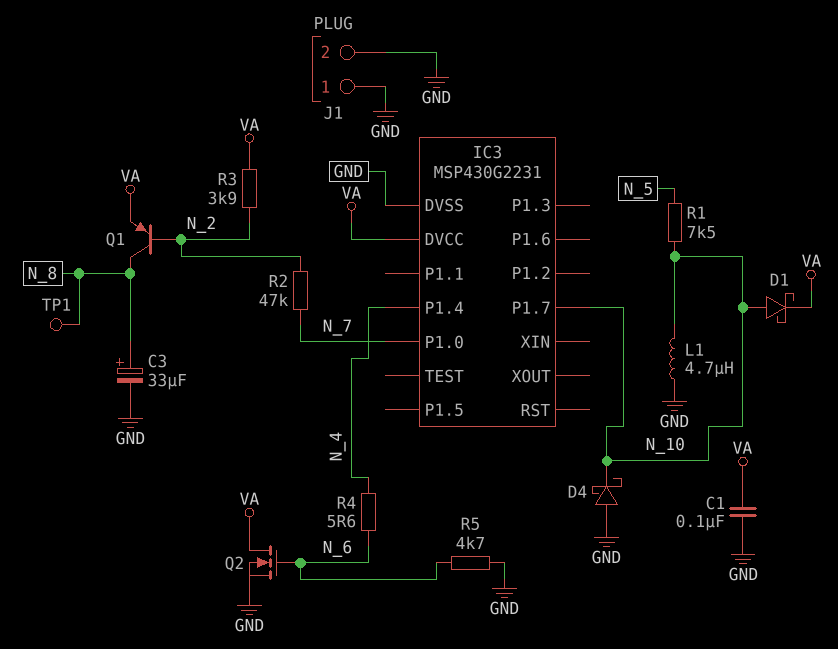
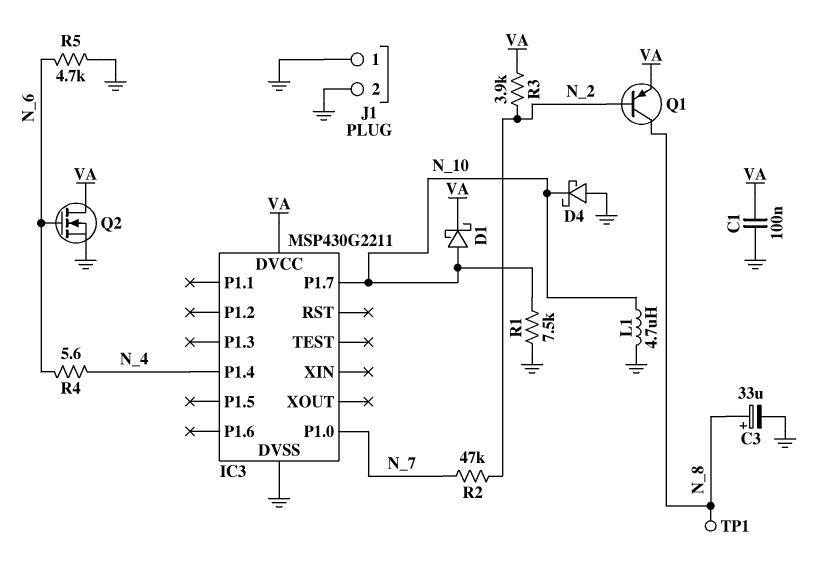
IC3: MSP430G2231 -> MSP430G2211
R1: 7.5k (N_5, N_10) -> 7.5k (GND, N_10)

